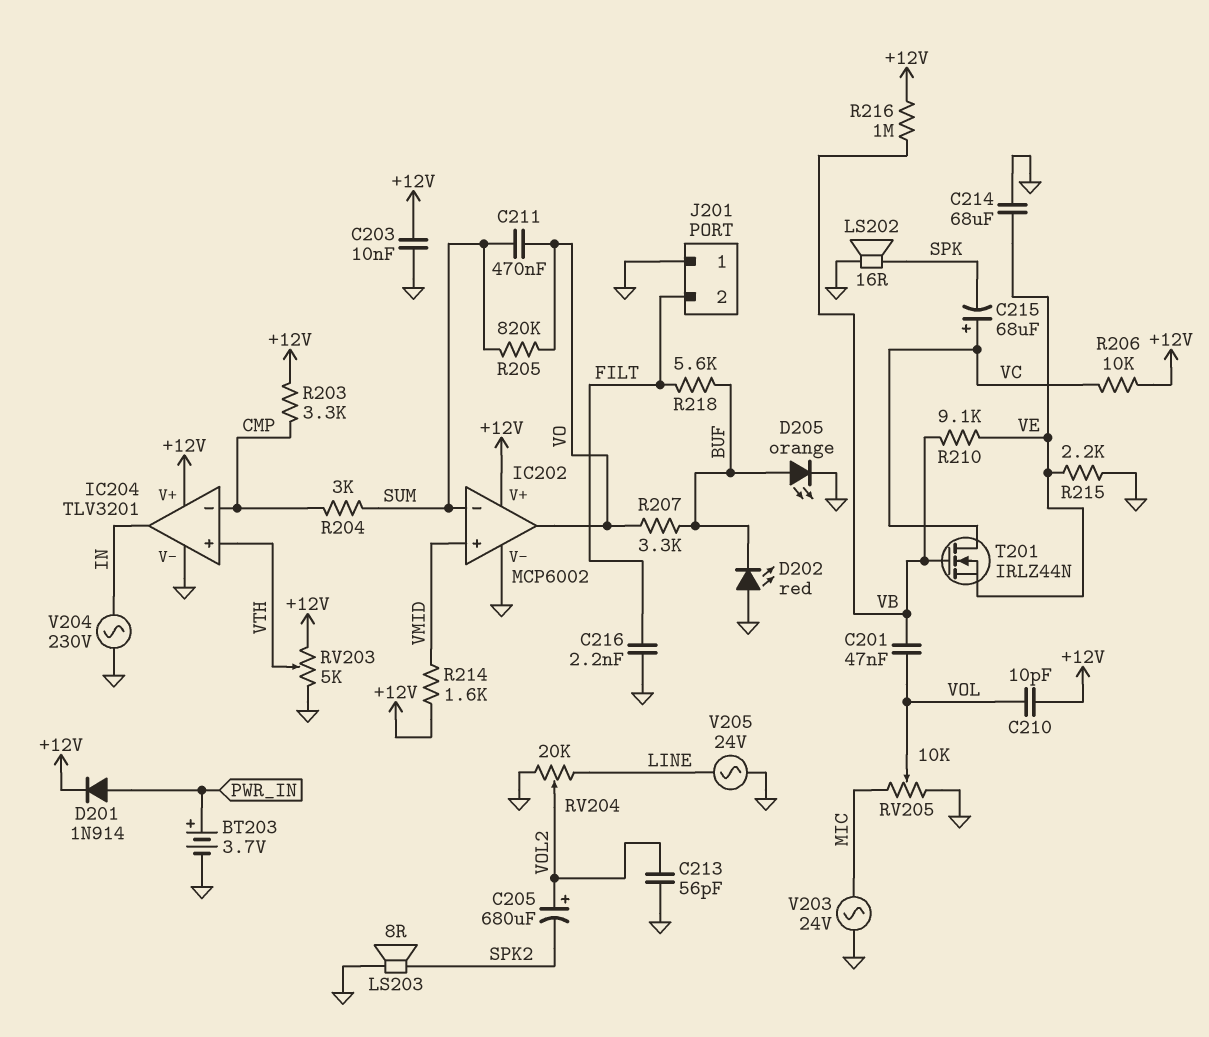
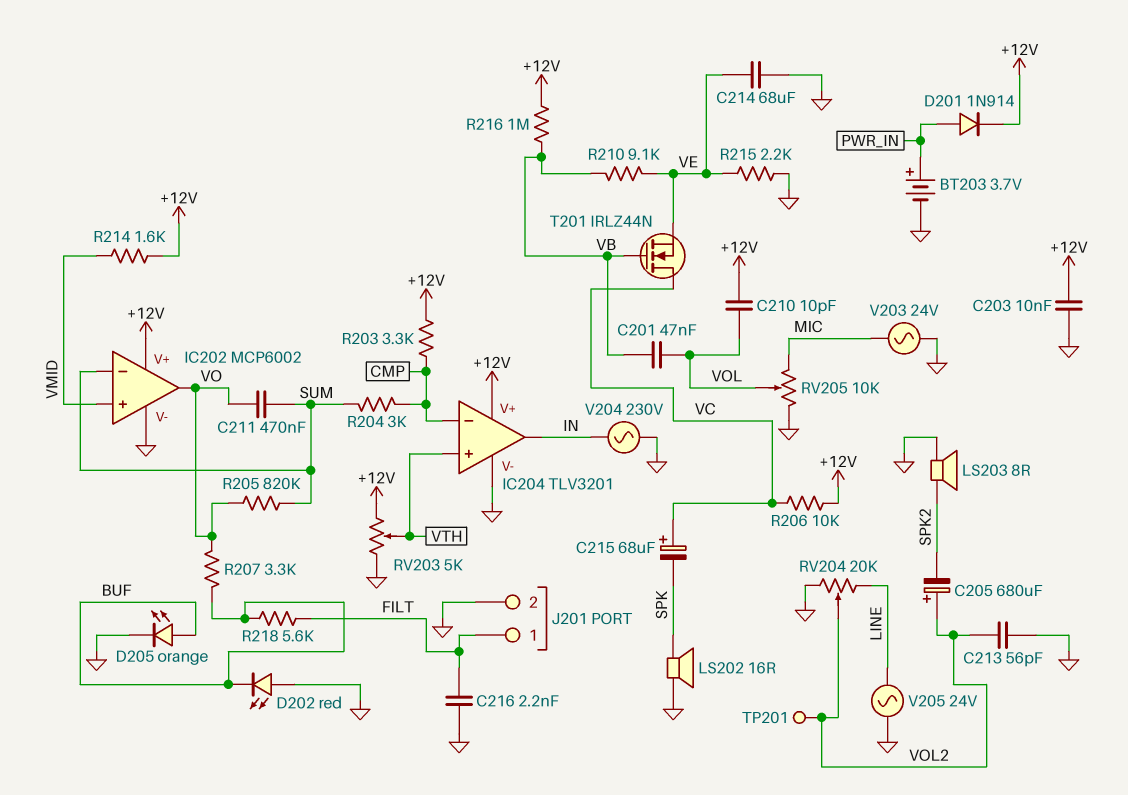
J201 pin 1: GND -> FILT
J201 pin 2: FILT -> GND
TP201: none -> test point (VOL2)

